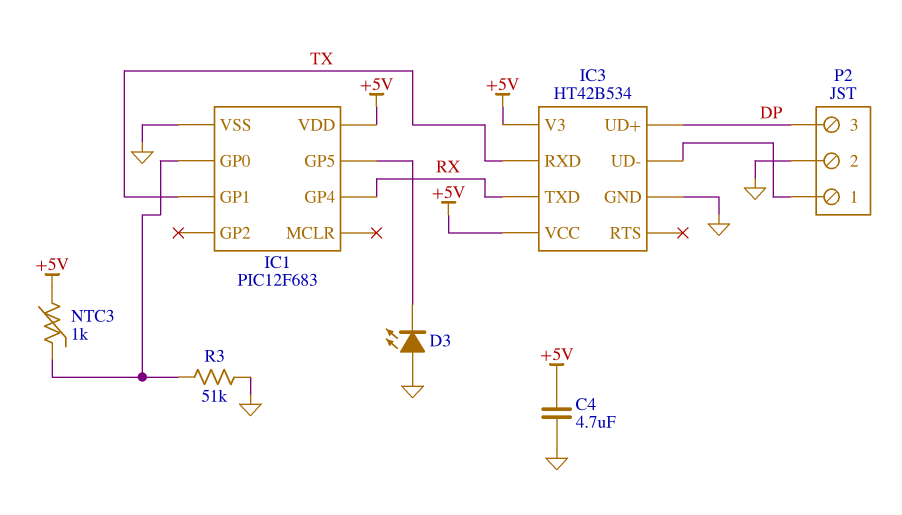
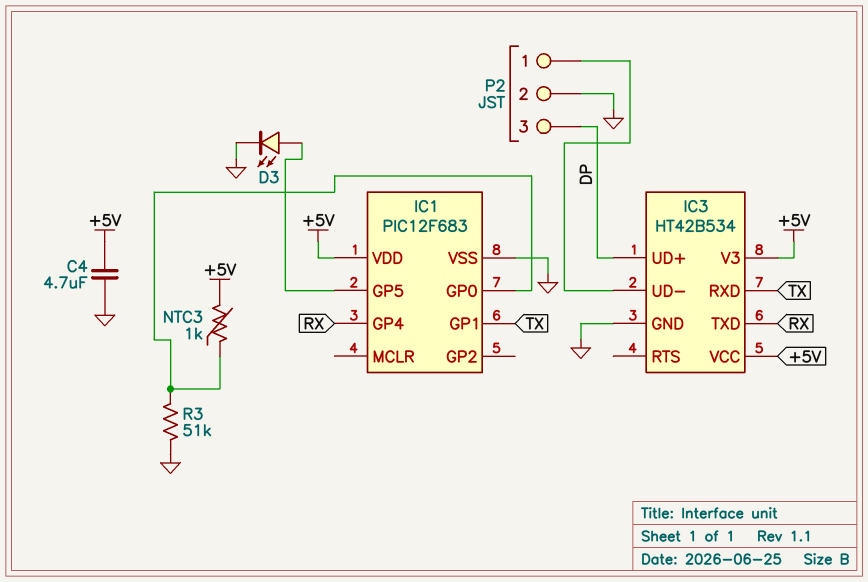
D3: LED (A GND, K IC1/GP5) -> LED (A IC1/GP5, K GND)

